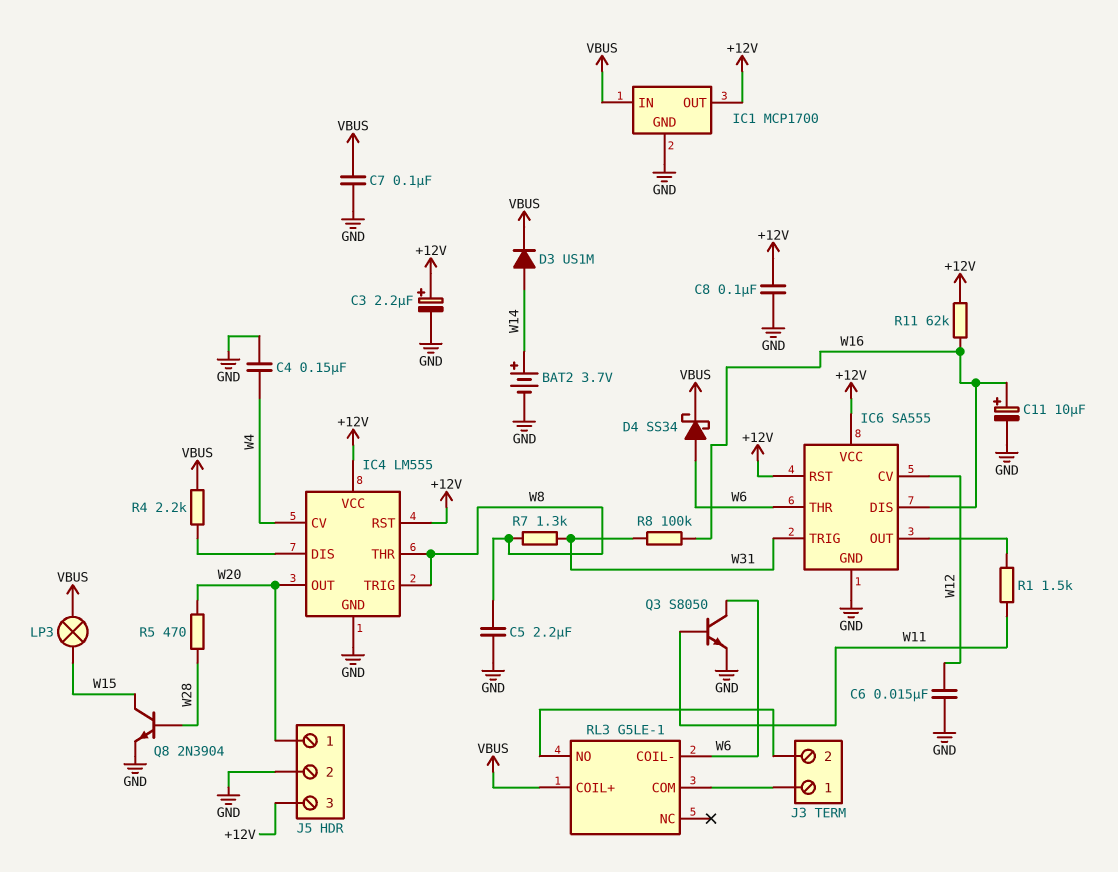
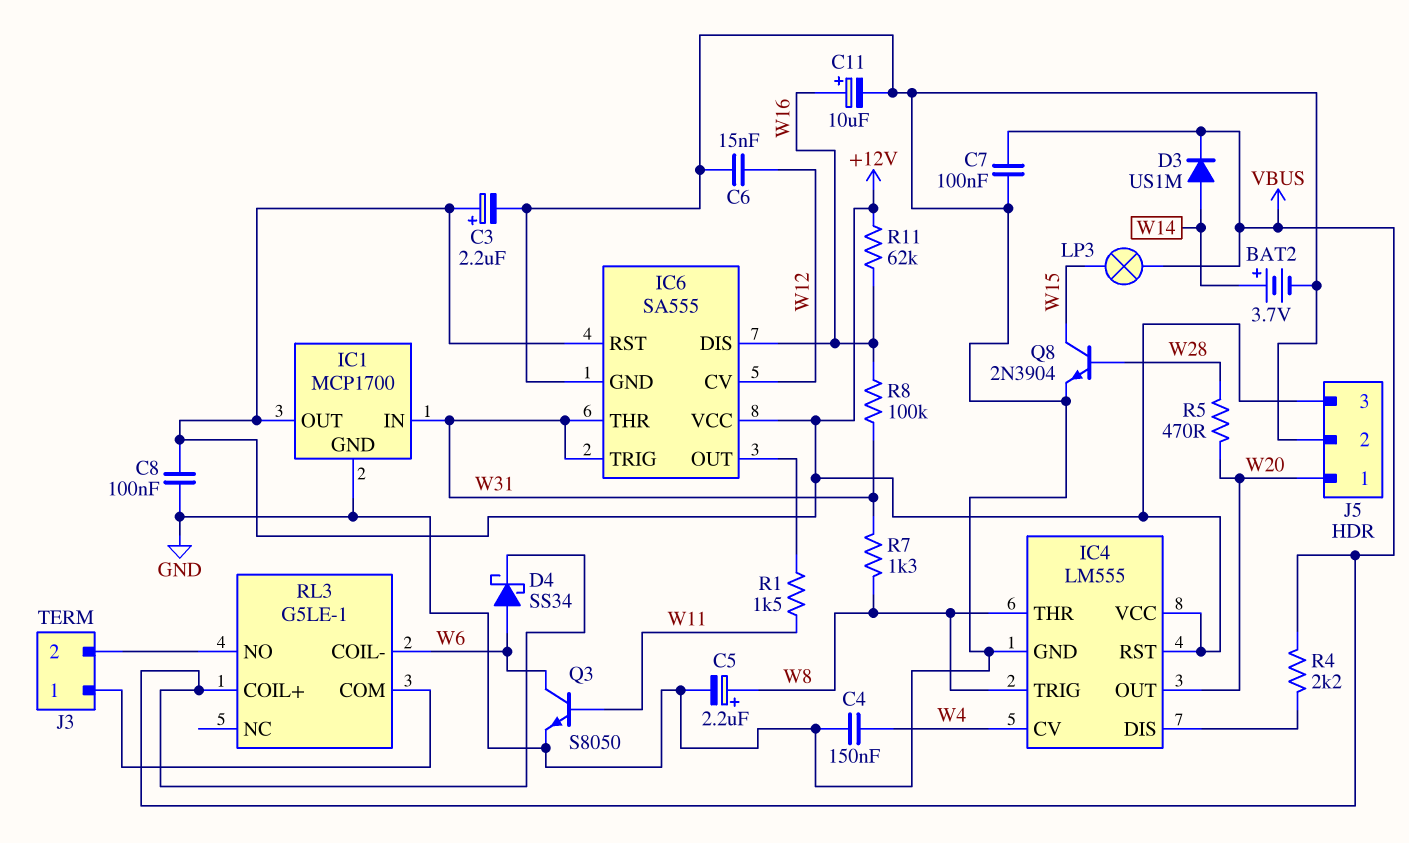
C5: 2.2uF (GND, W8) -> 2.2uF (plus W8, minus GND)
IC1 pin IN: VBUS -> W31
IC6 pin THR: W6 -> W31

